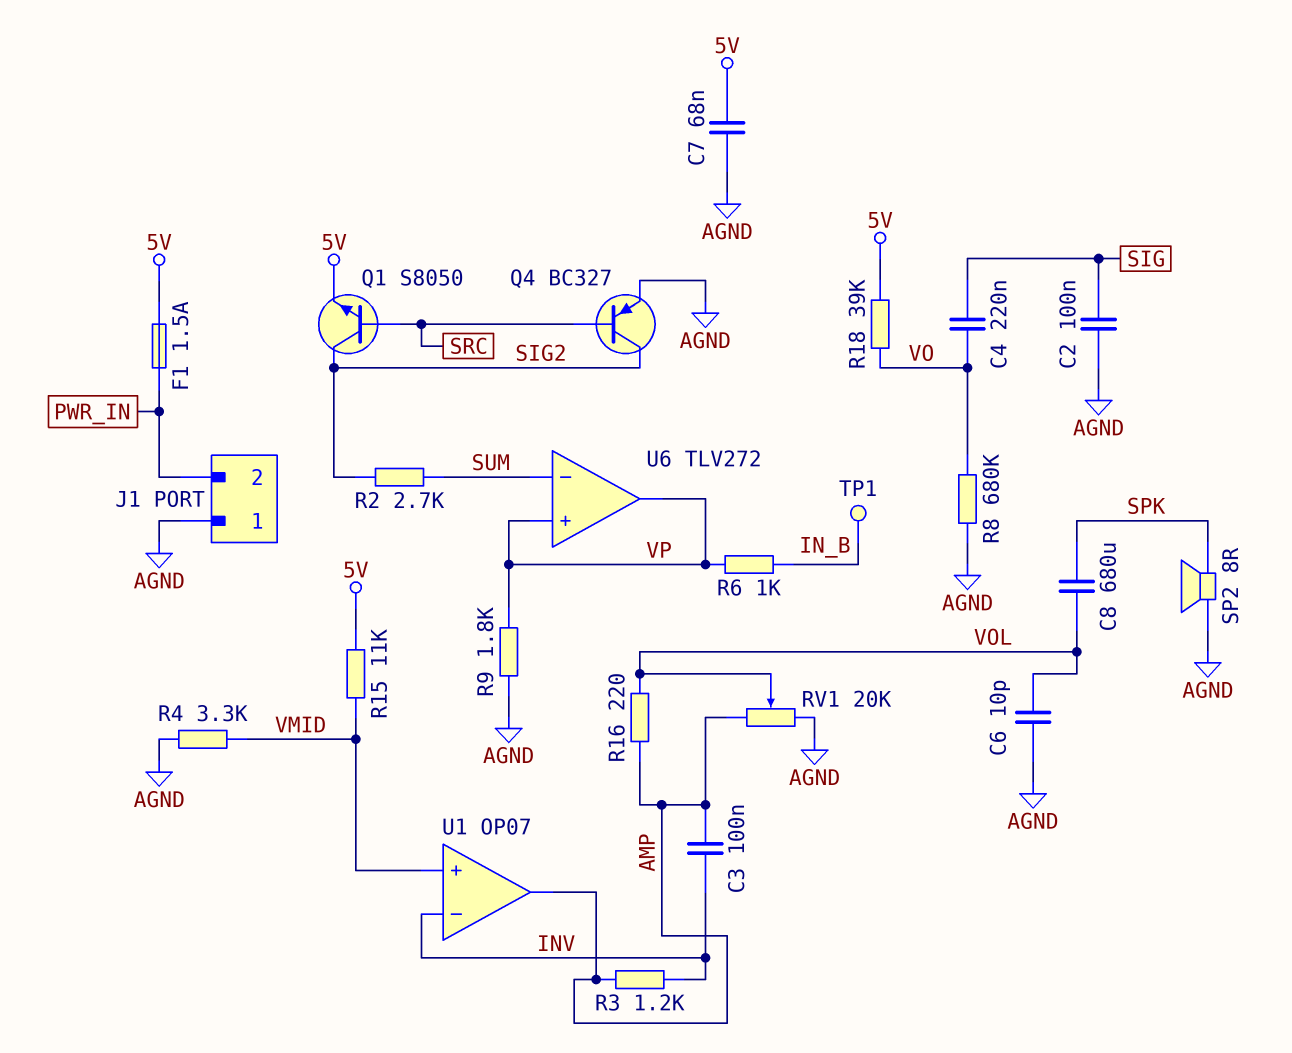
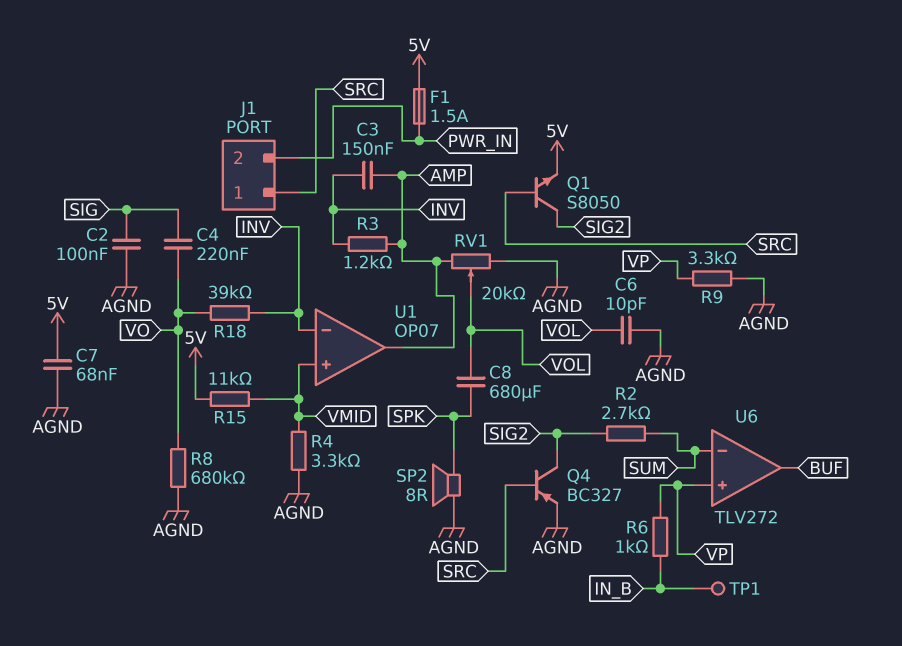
C3: 100nF (AMP, INV) -> 150nF (AMP, INV)
J1 pin 1: AGND -> SRC
R9: 1.8k (AGND, VP) -> 3.3k (AGND, VP)
R16: 220 (AMP, VOL) -> none
R18: 39k (5V, VO) -> 39k (INV, VO)
U6 pin out: VP -> BUF

